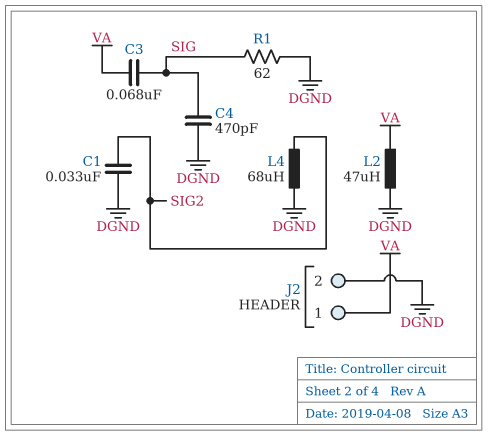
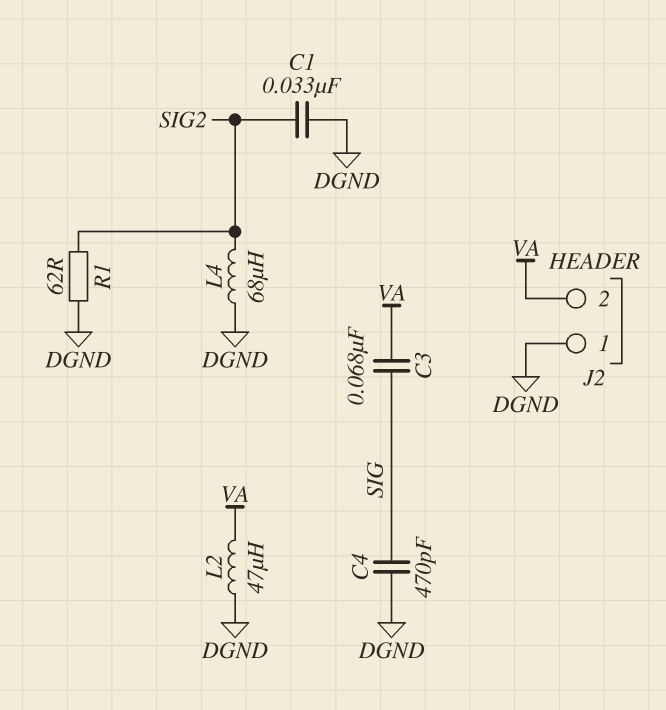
J2 pin 1: VA -> DGND
J2 pin 2: DGND -> VA
R1: 62 (DGND, SIG) -> 62 (DGND, SIG2)

